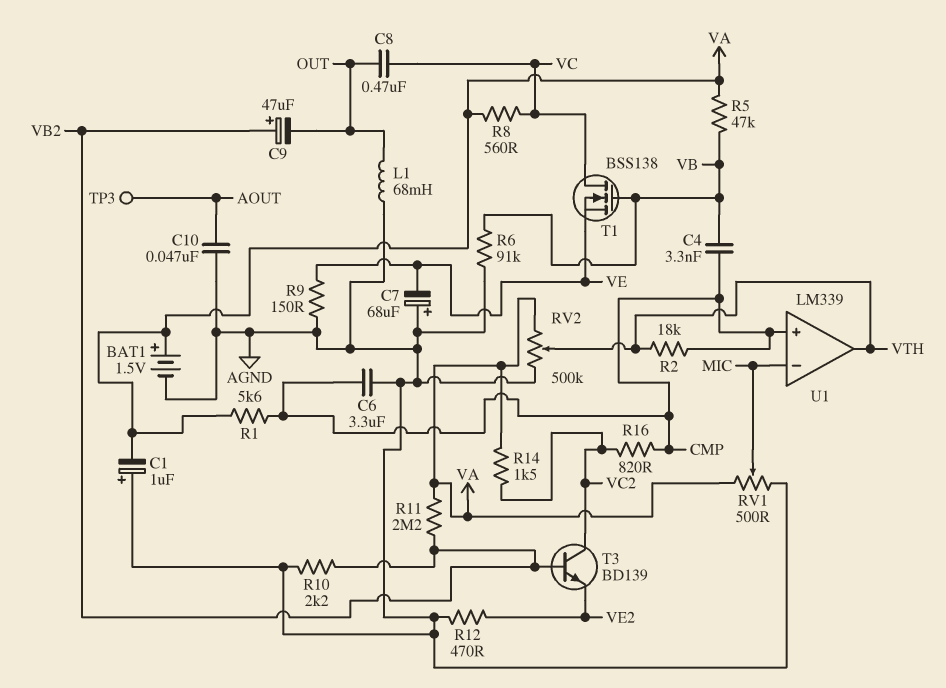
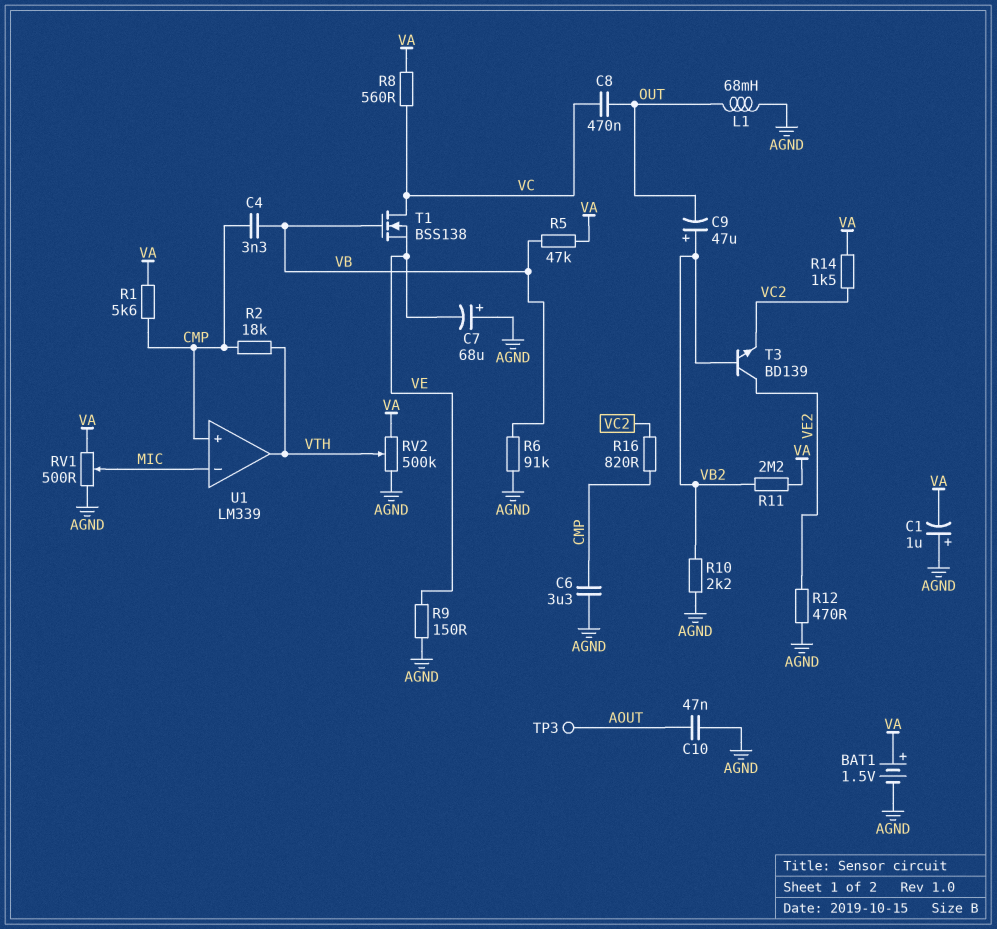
T3: NPN BD139 (B VB2, C VC2, E VE2) -> NPN BD139 (B VB2, C VE2, E VC2)

